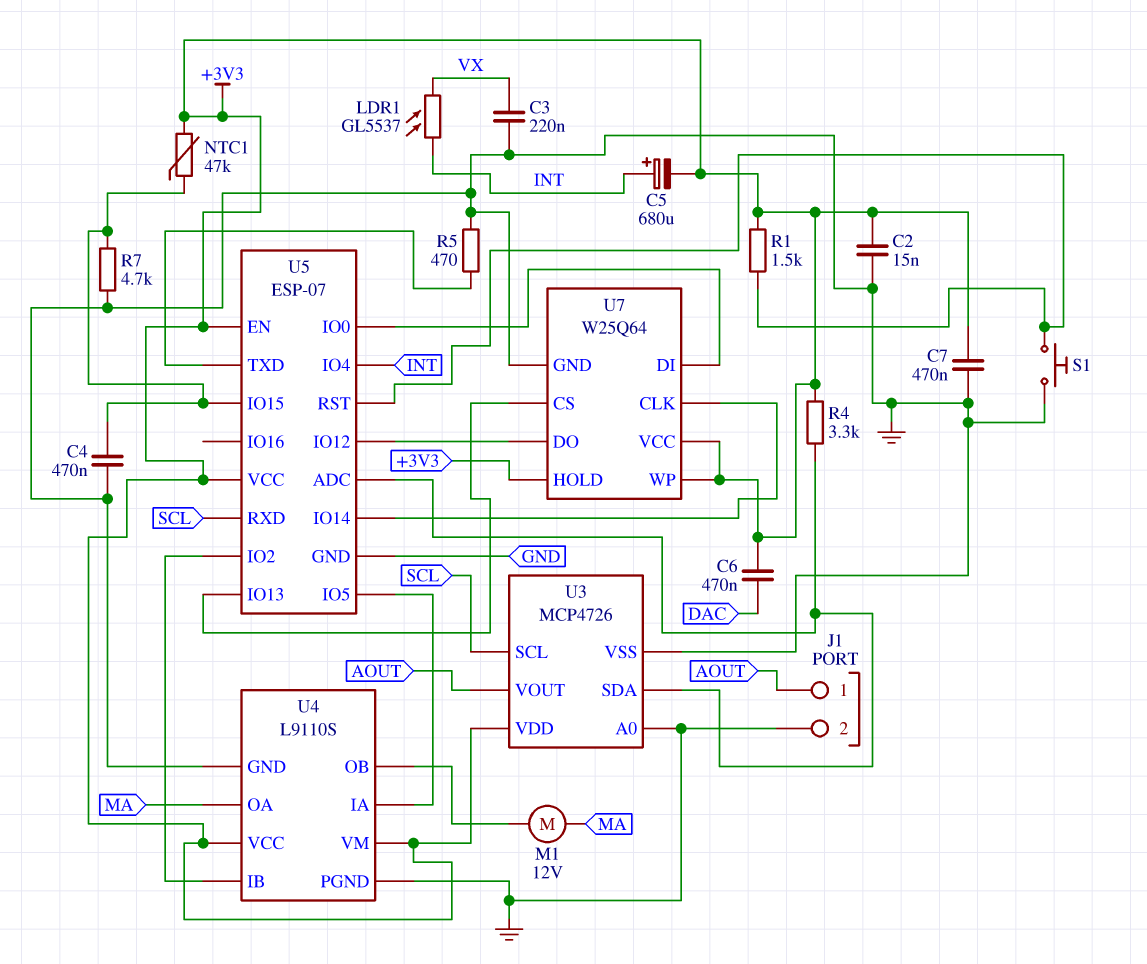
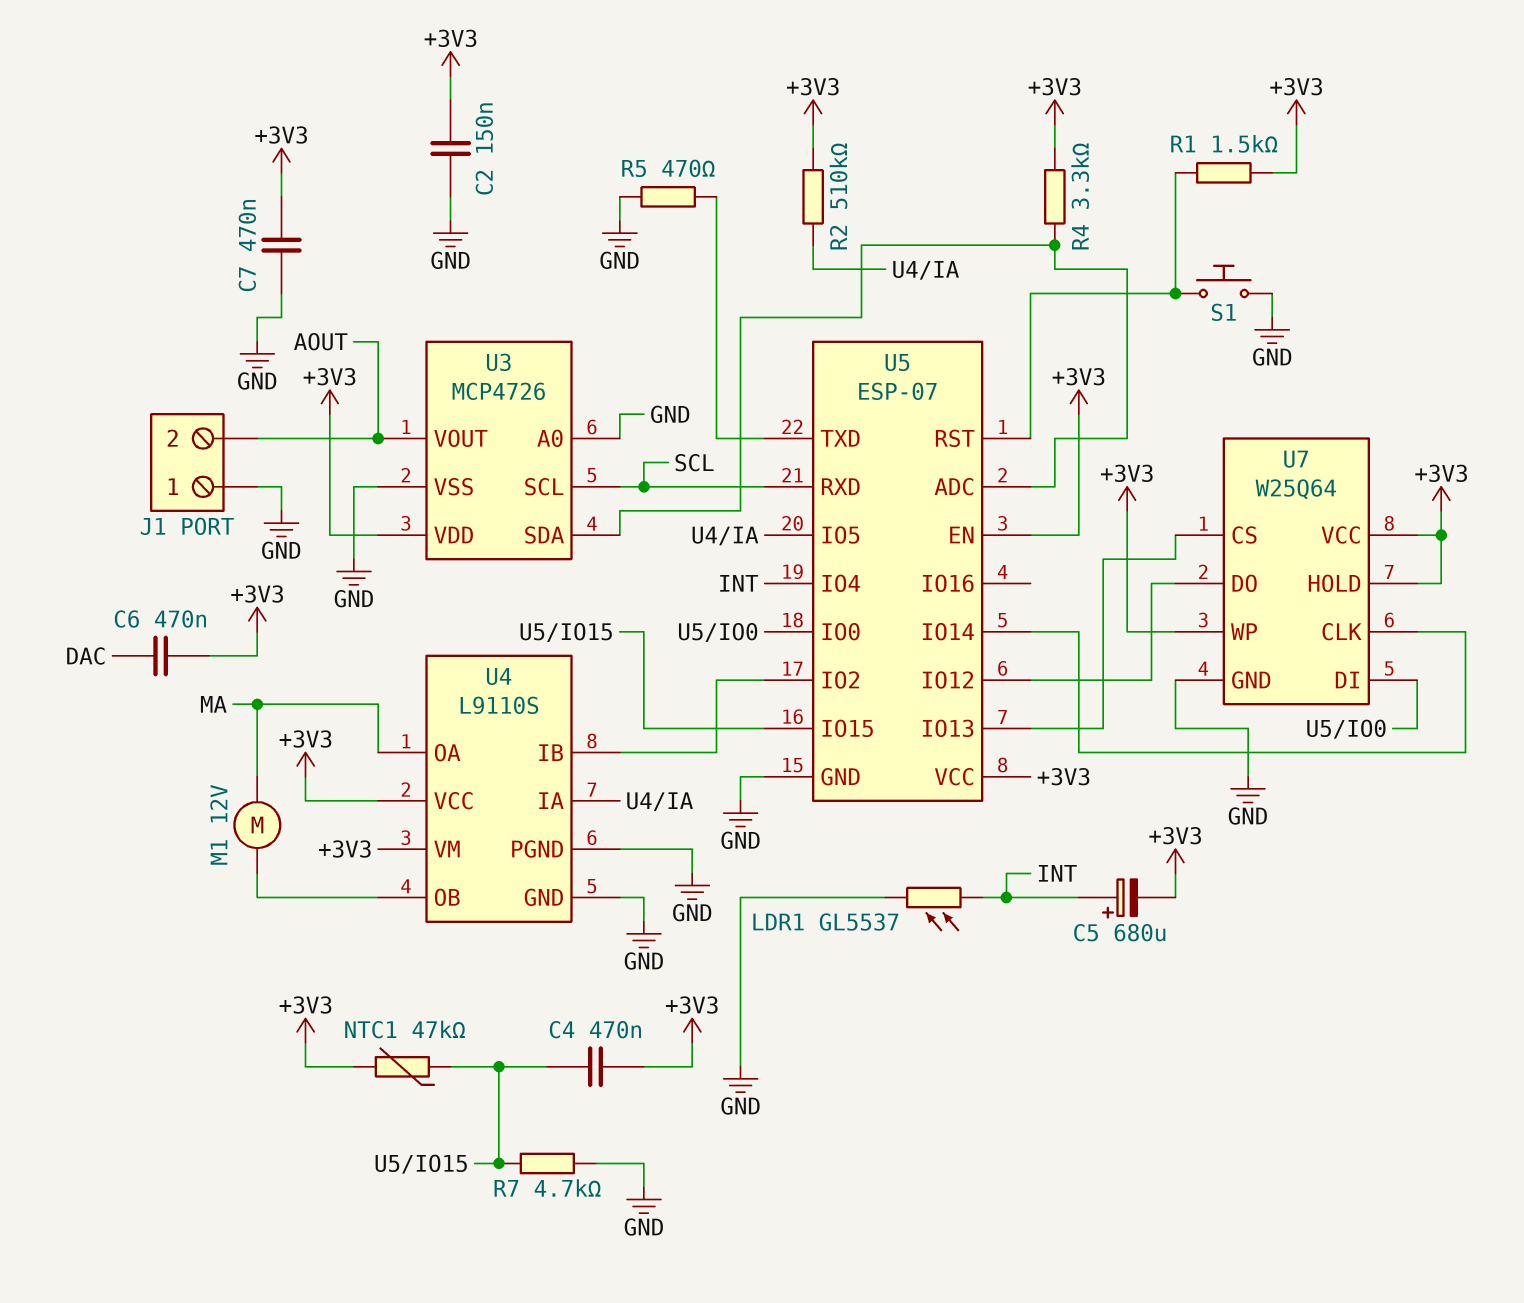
C2: 15nF (+3V3, GND) -> 150nF (+3V3, GND)
C3: 220nF (GND, VX) -> none
C4: 470nF (GND, U5/IO15) -> 470nF (+3V3, U5/IO15)
J1 pin 1: AOUT -> GND
J1 pin 2: GND -> AOUT
LDR1: GL5537 (INT, VX) -> GL5537 (GND, INT)
R2: none -> 510k (+3V3, U4/IA)

